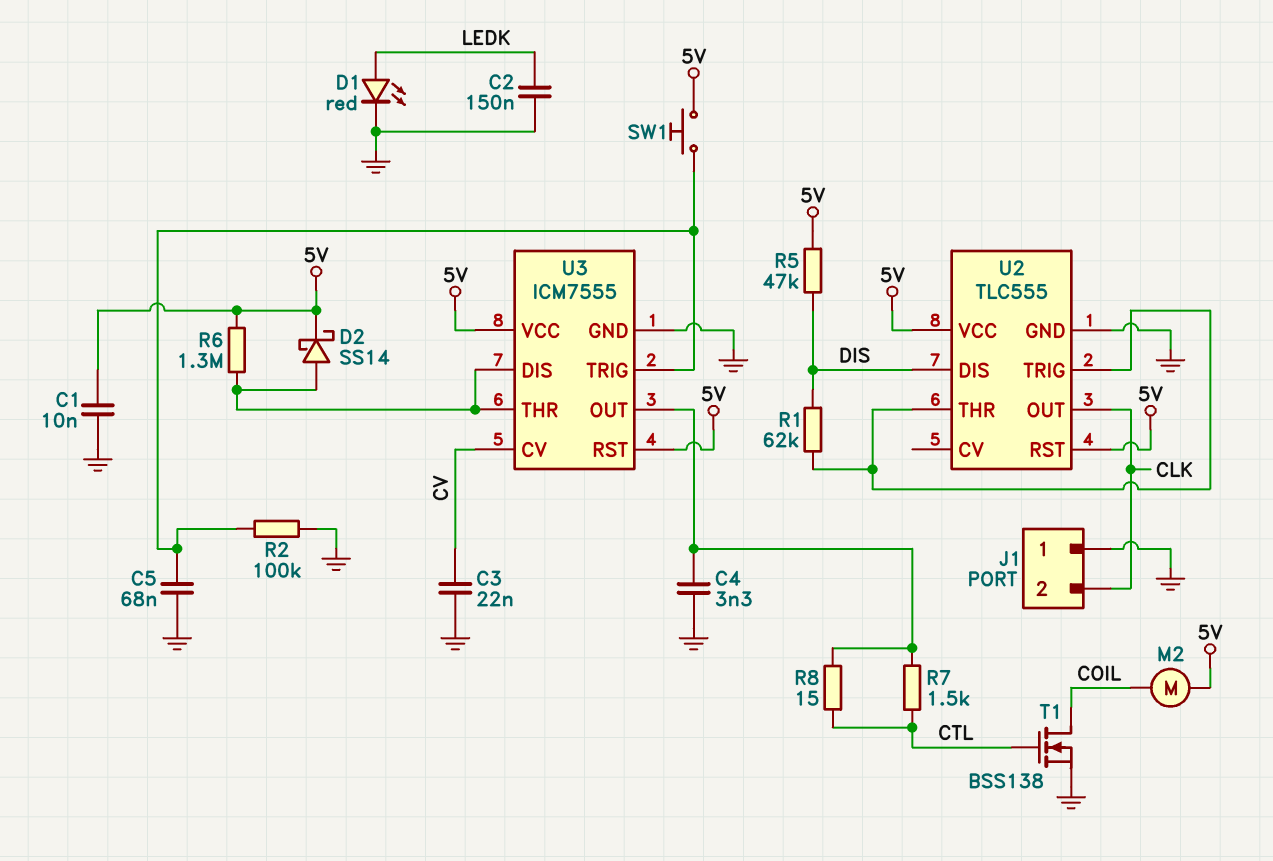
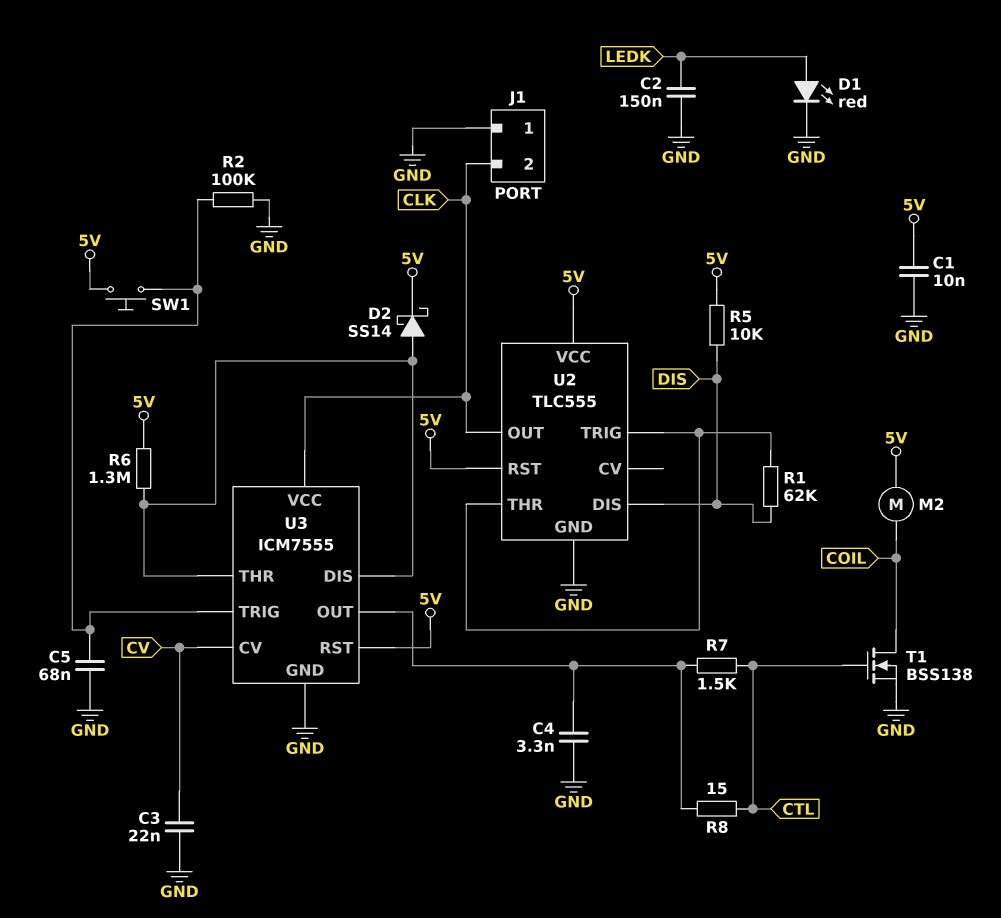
R5: 47k (5V, DIS) -> 10k (5V, DIS)
U3 pin VCC: 5V -> CLK

